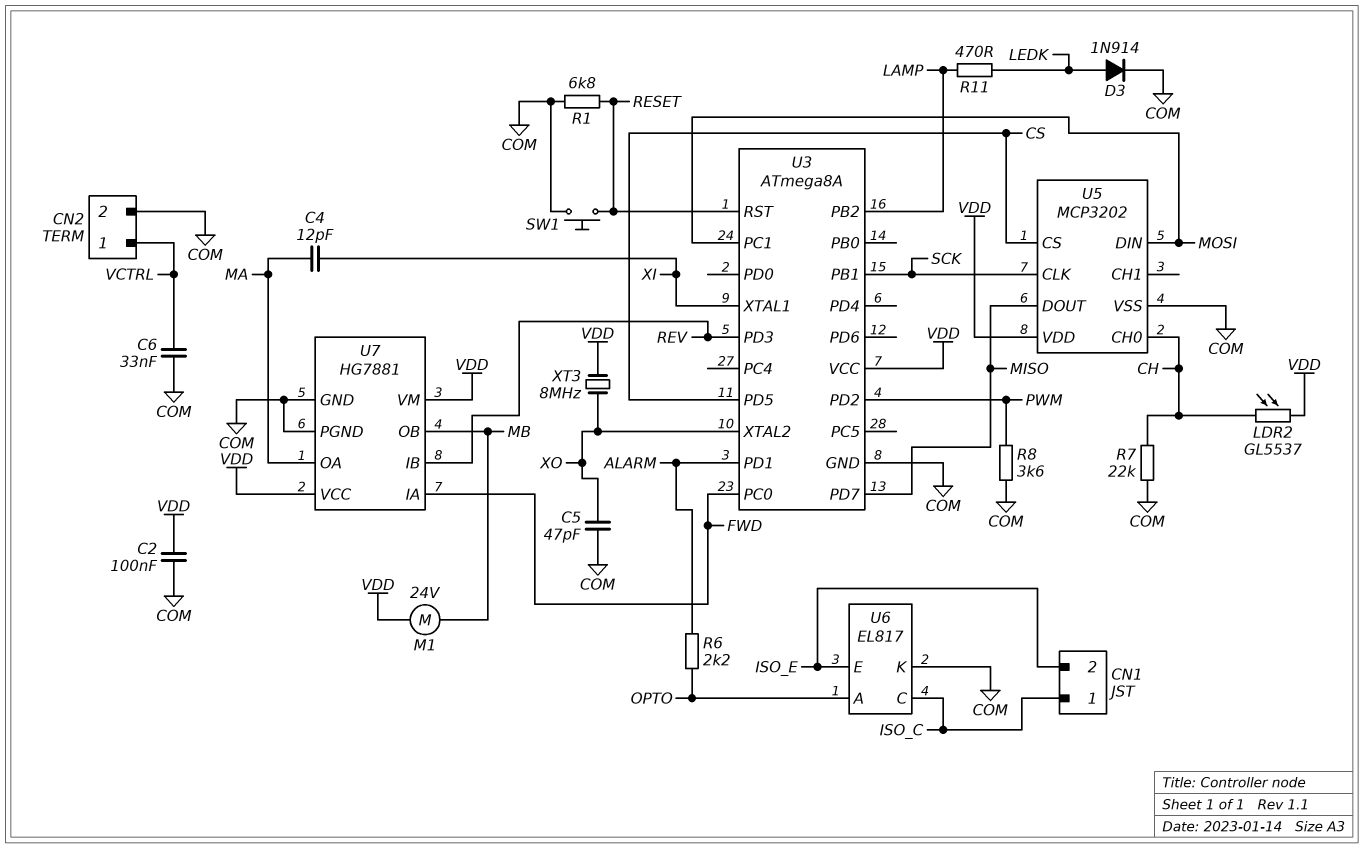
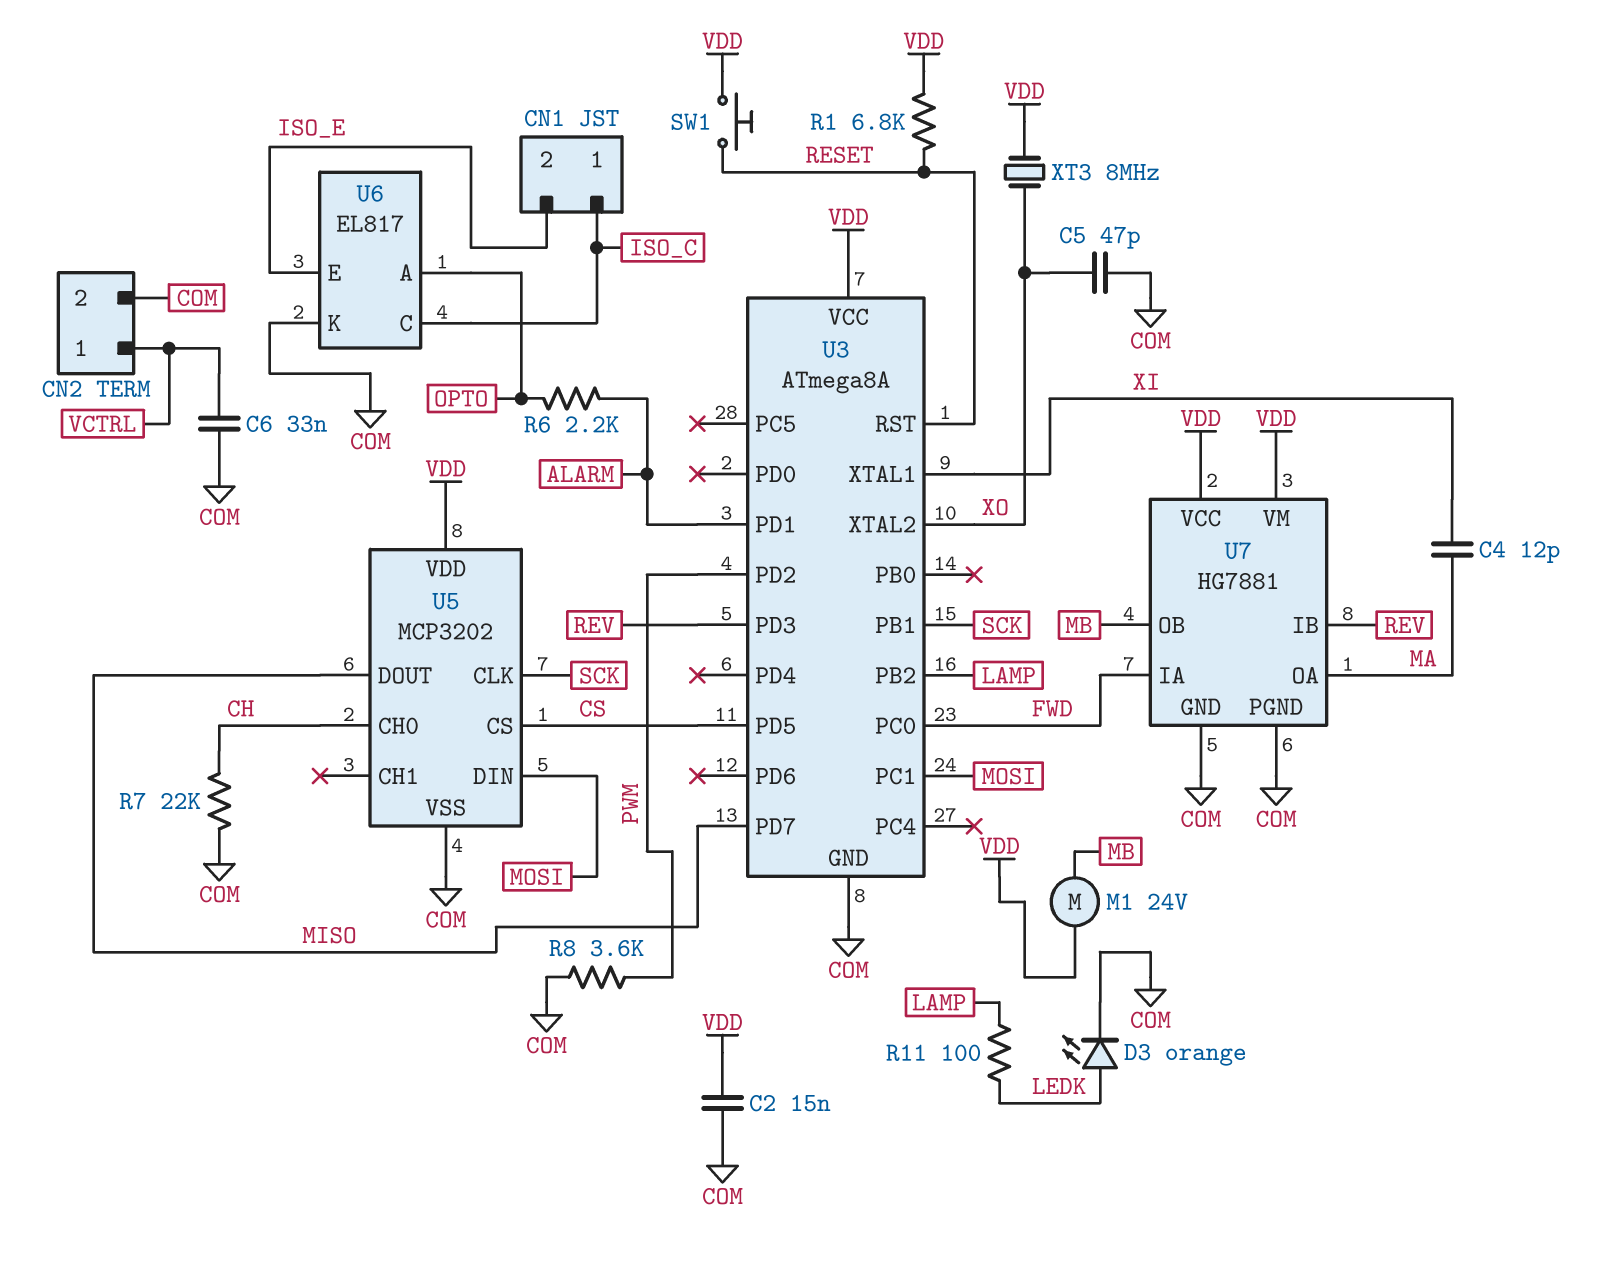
C2: 100nF (COM, VDD) -> 15nF (COM, VDD)
D3: diode 1N914 (A LEDK, K COM) -> LED orange (A LEDK, K COM)
LDR2: GL5537 (CH, VDD) -> none
R1: 6.8k (COM, RESET) -> 6.8k (RESET, VDD)
R11: 470 (LAMP, LEDK) -> 100 (LAMP, LEDK)
SW1: button (COM, RESET) -> button (RESET, VDD)

